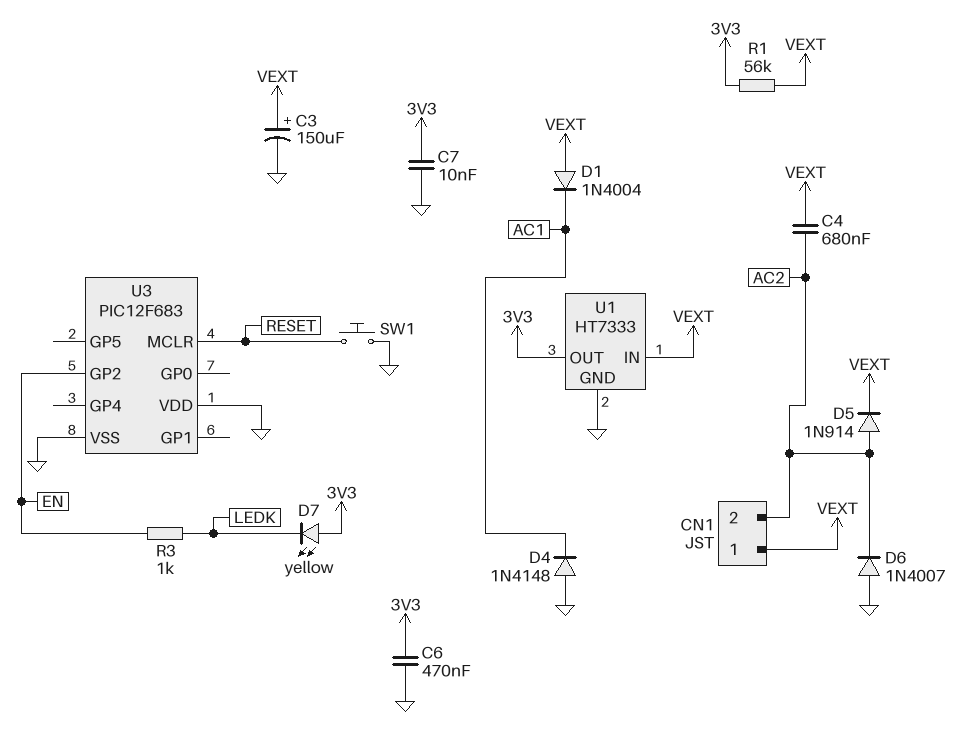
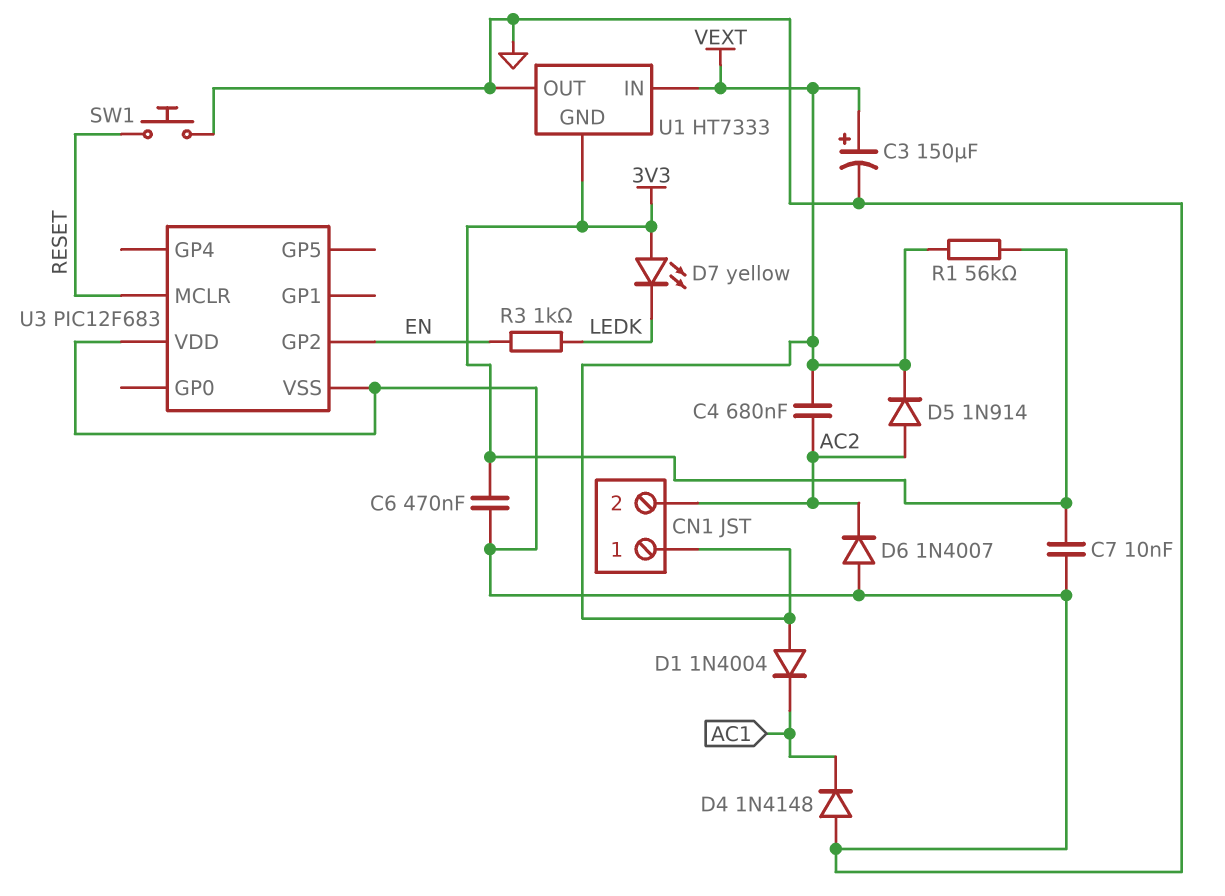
U1 pin GND: GND -> 3V3
U1 pin OUT: 3V3 -> GND

